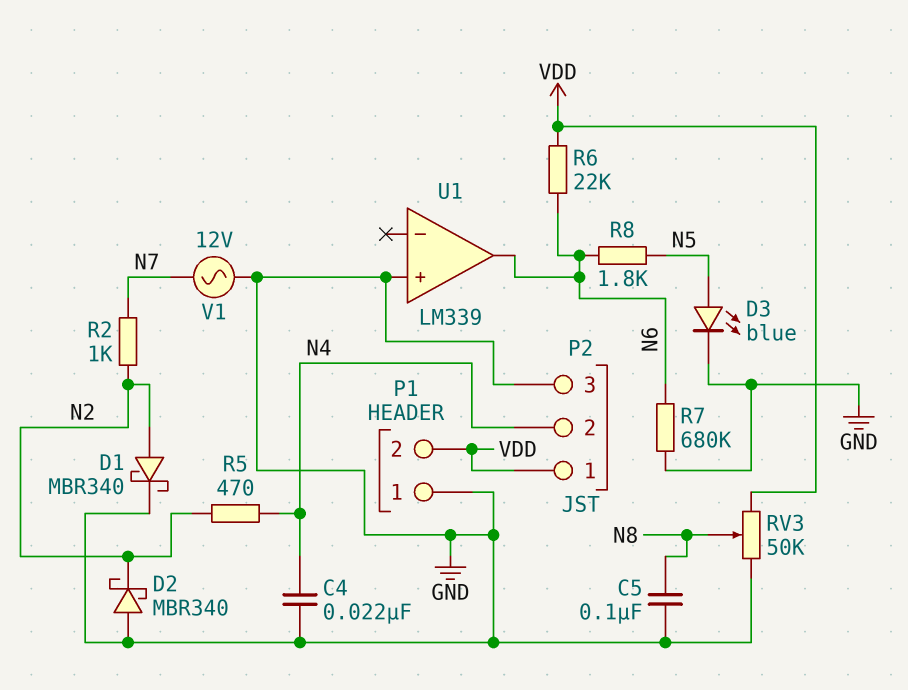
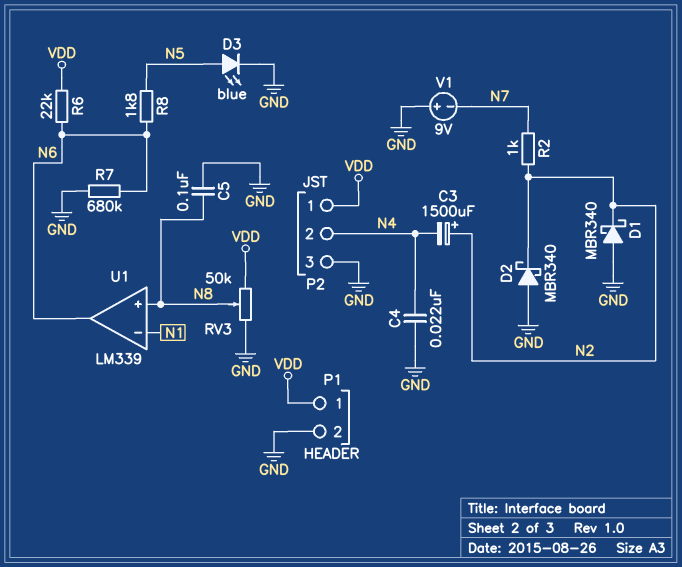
C3: none -> 1500uF (plus N2, minus N4)
D1: schottky MBR340 (A N2, K GND) -> schottky MBR340 (A GND, K N2)
P1 pin 1: GND -> VDD
P1 pin 2: VDD -> GND
R5: 470 (N2, N4) -> none
U1 pin in+: GND -> N8
U1 pin in-: none -> N1
V1: AC 12V (GND, N7) -> 9V (plus GND, minus N7)

